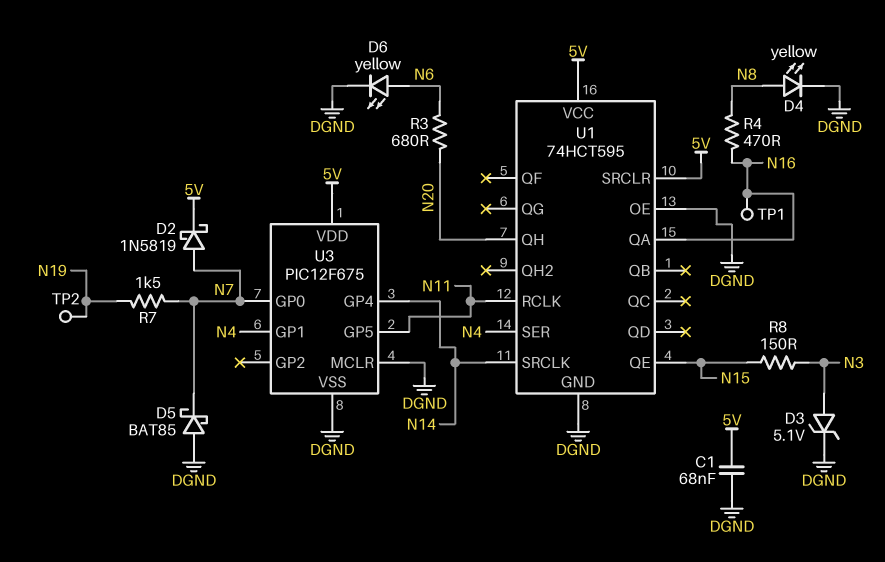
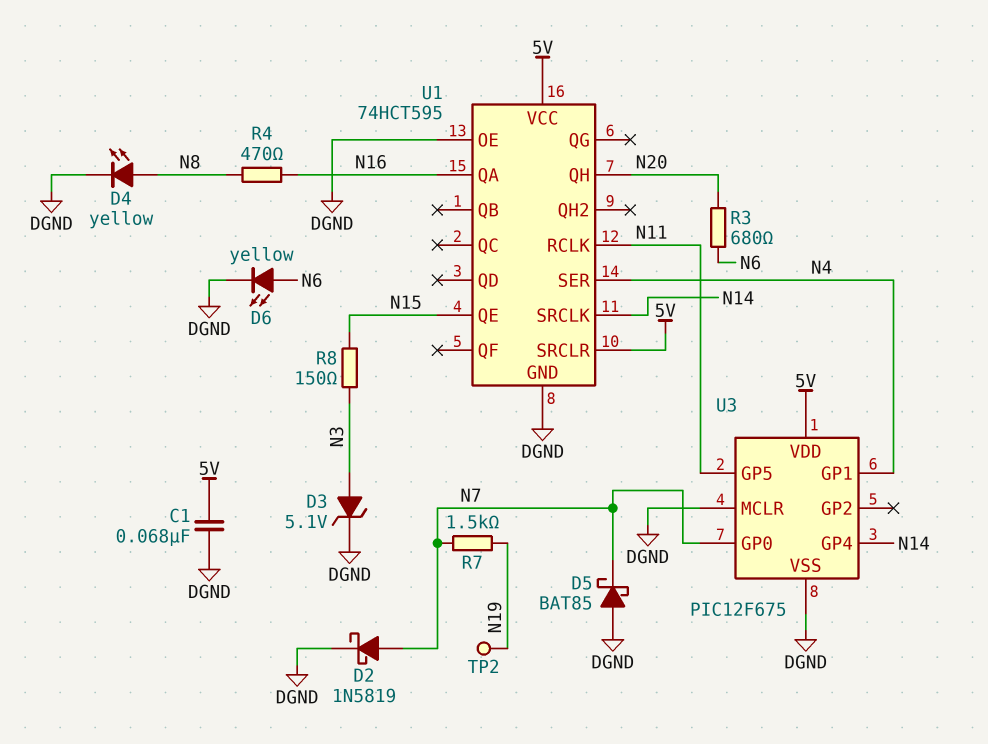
D2: schottky 1N5819 (A N7, K 5V) -> schottky 1N5819 (A N7, K DGND)
TP1: test point (N16) -> none

